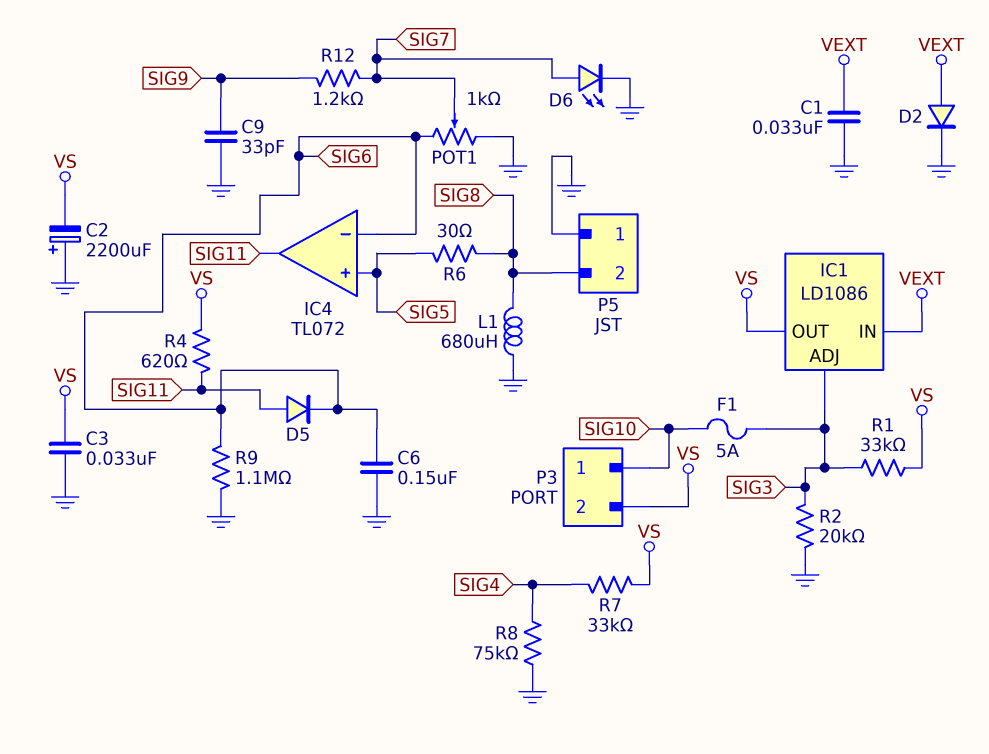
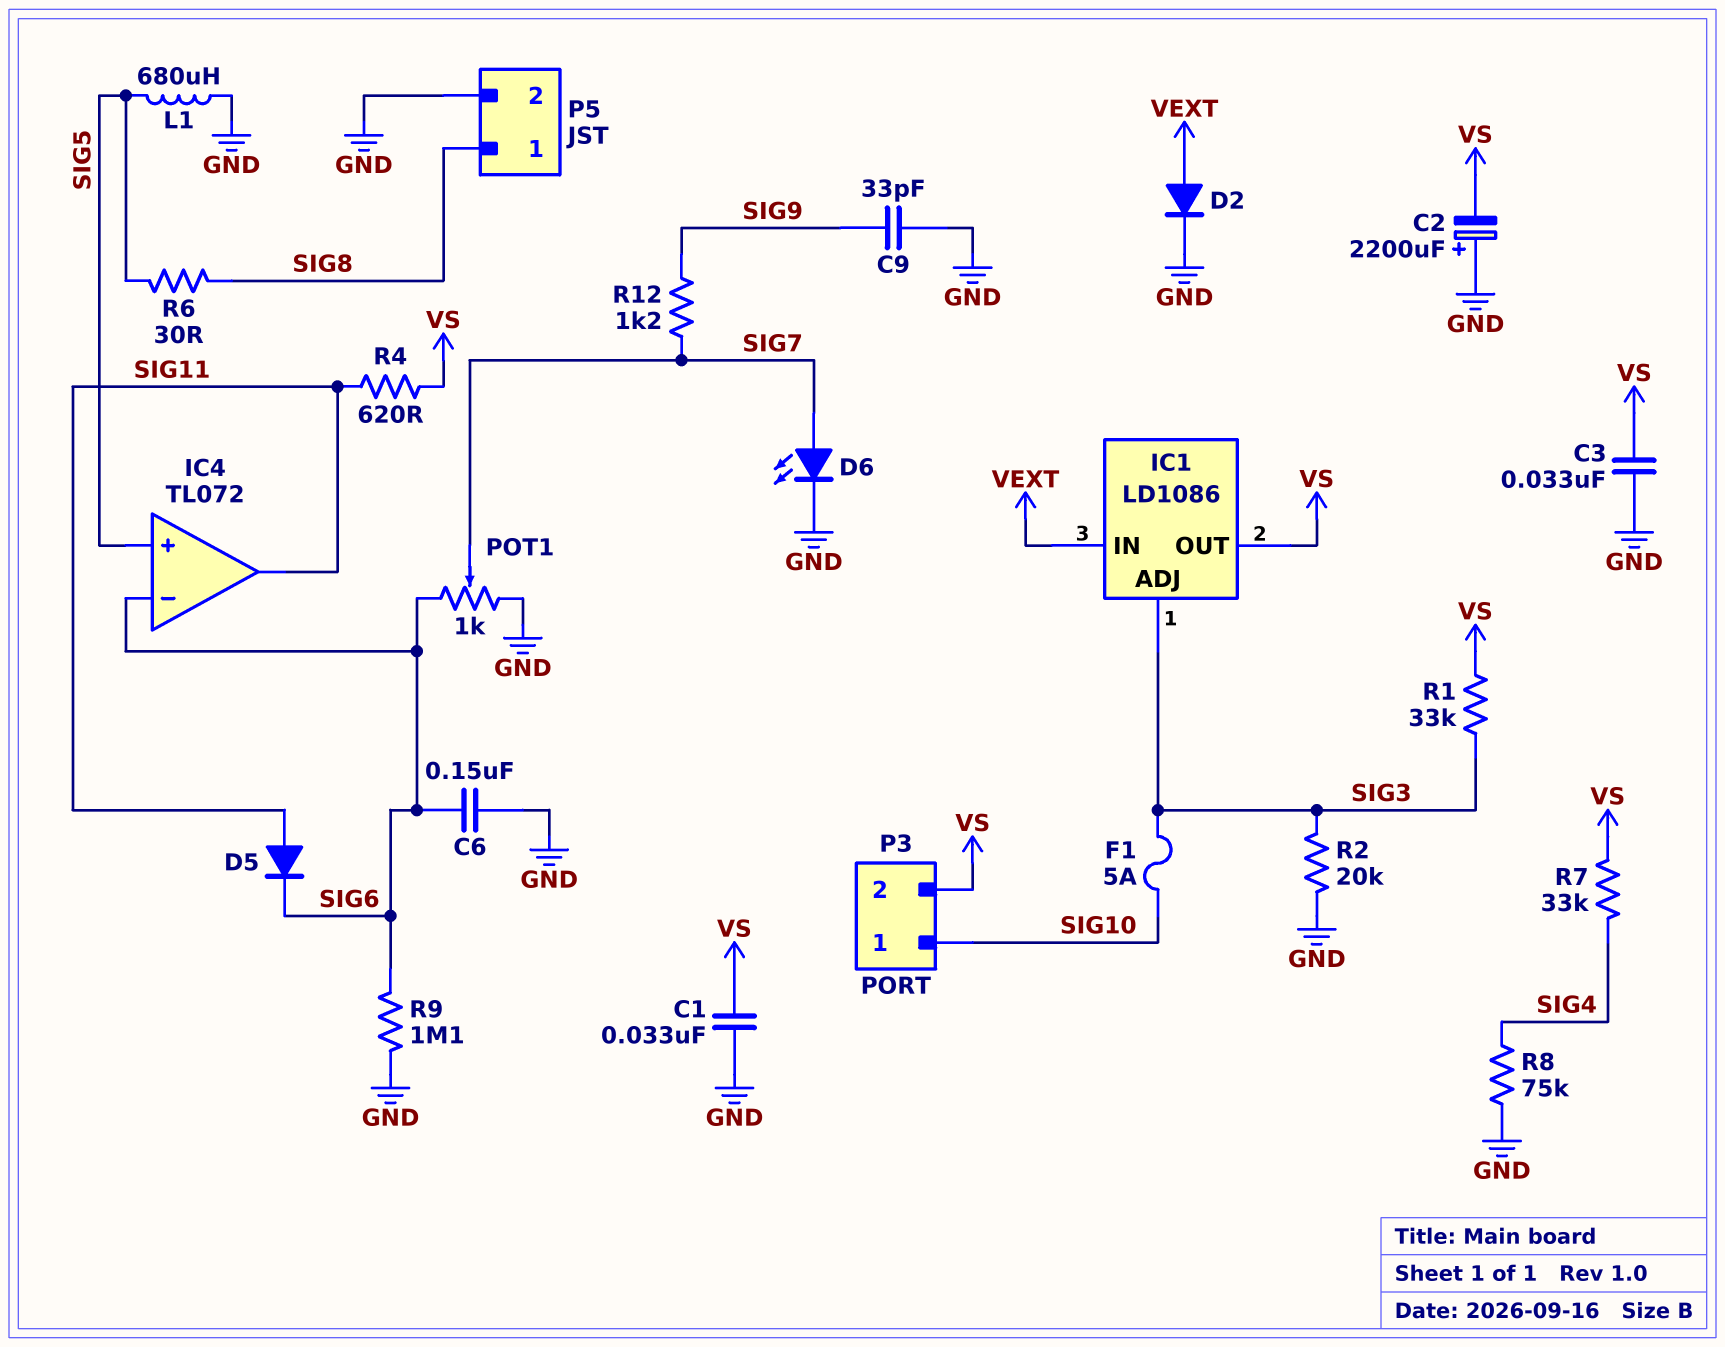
C1: 33nF (GND, VEXT) -> 33nF (GND, VS)
L1: 680uH (GND, SIG8) -> 680uH (GND, SIG5)
P5 pin 1: GND -> SIG8
P5 pin 2: SIG8 -> GND

